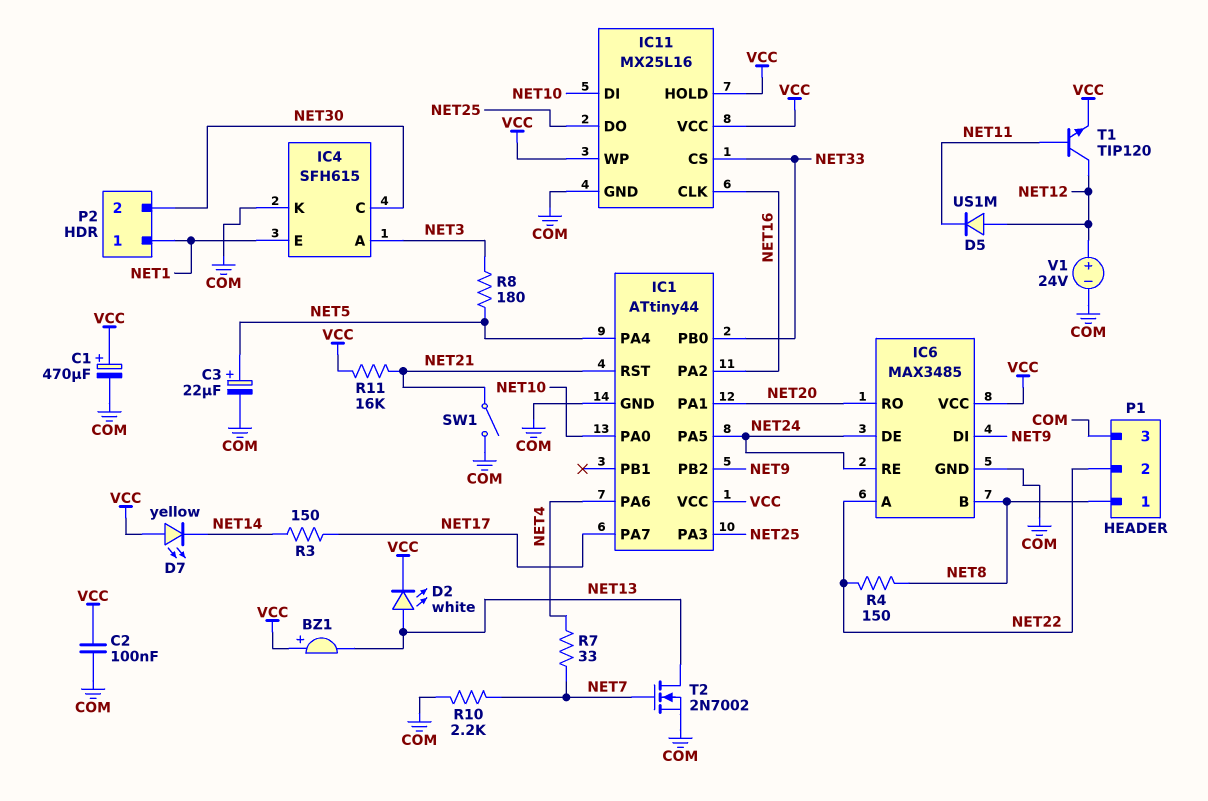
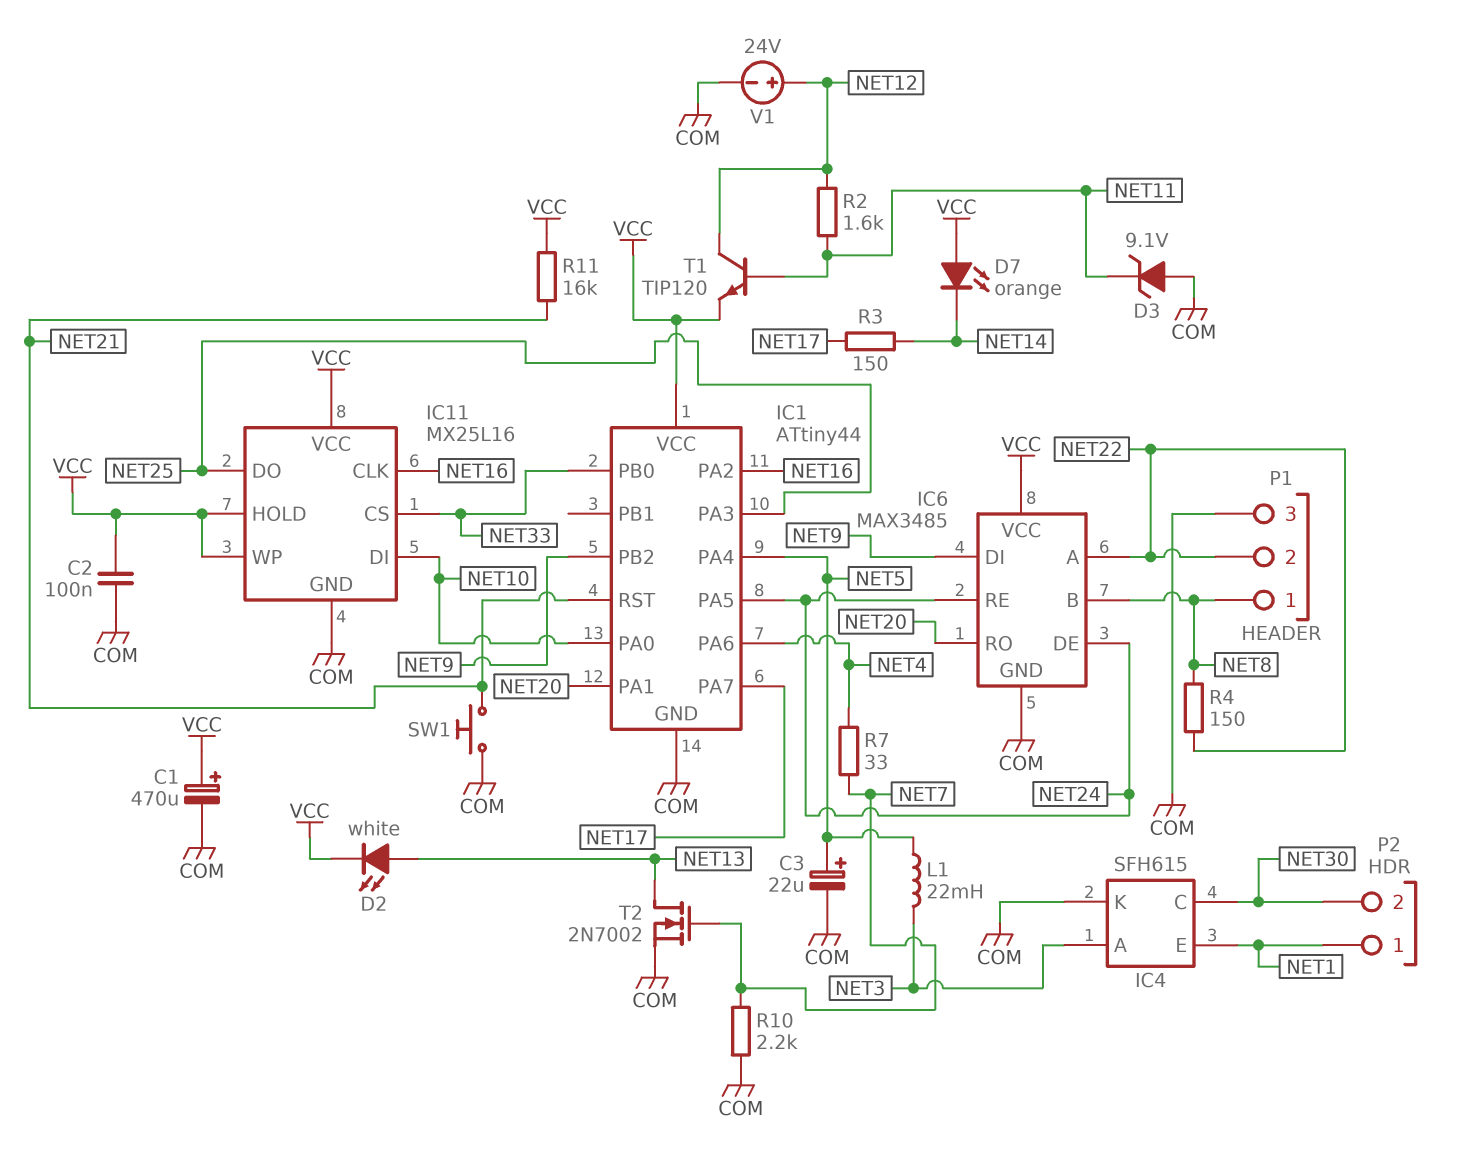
BZ1: buzzer (plus VCC, minus NET13) -> none
D3: none -> zener 9.1V (A COM, K NET11)
D5: diode US1M (A NET12, K NET11) -> none
D7: LED yellow (A VCC, K NET14) -> LED orange (A VCC, K NET14)
L1: none -> 22mH (NET3, NET5)
R2: none -> 1.6k (NET11, NET12)
R8: 180 (NET3, NET5) -> none
SW1: switch (COM, NET21) -> button (COM, NET21)

